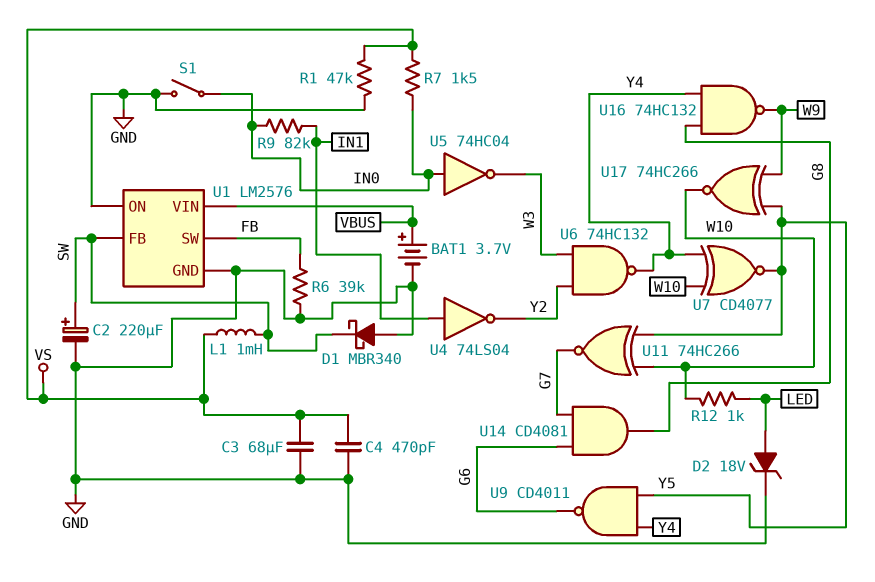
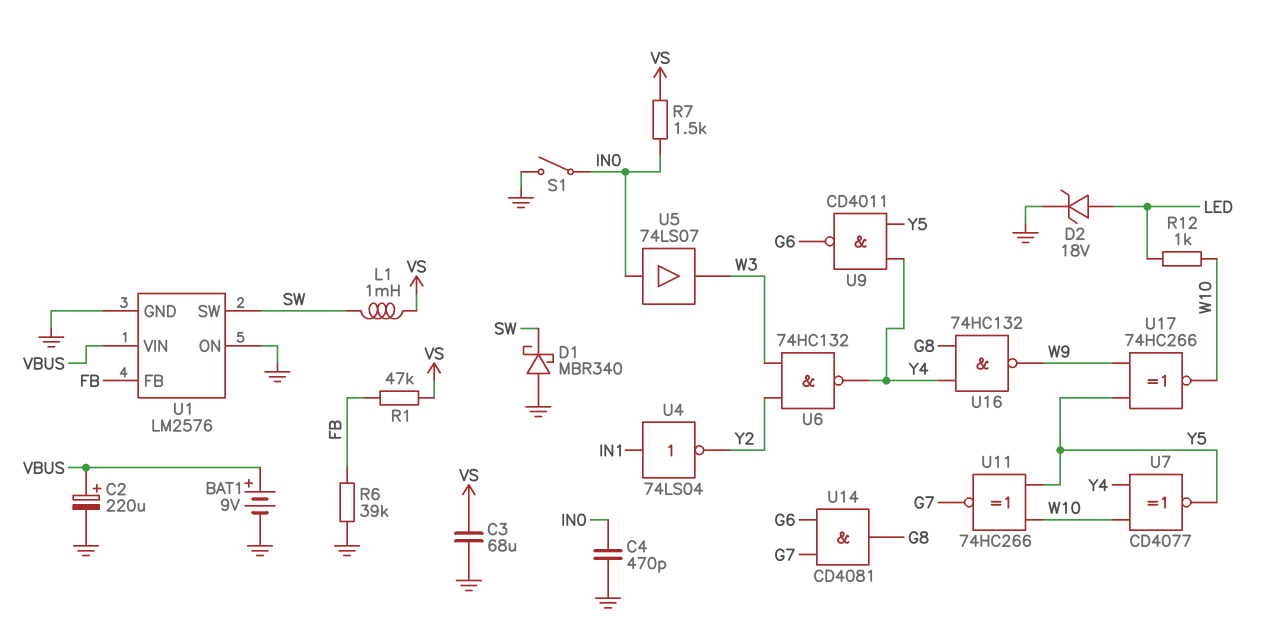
BAT1: 3.7V (plus VBUS, minus GND) -> 9V (plus VBUS, minus GND)
C2: 220uF (plus SW, minus GND) -> 220uF (plus VBUS, minus GND)
C4: 470pF (GND, VS) -> 470pF (GND, IN0)
R1: 47k (GND, VS) -> 47k (FB, VS)
R9: 82k (IN0, IN1) -> none
U1 pin FB: SW -> FB
U1 pin SW: FB -> SW
U5: NOT 74HC04 (in IN0, out W3) -> buffer 74LS07 (in IN0, out W3)

